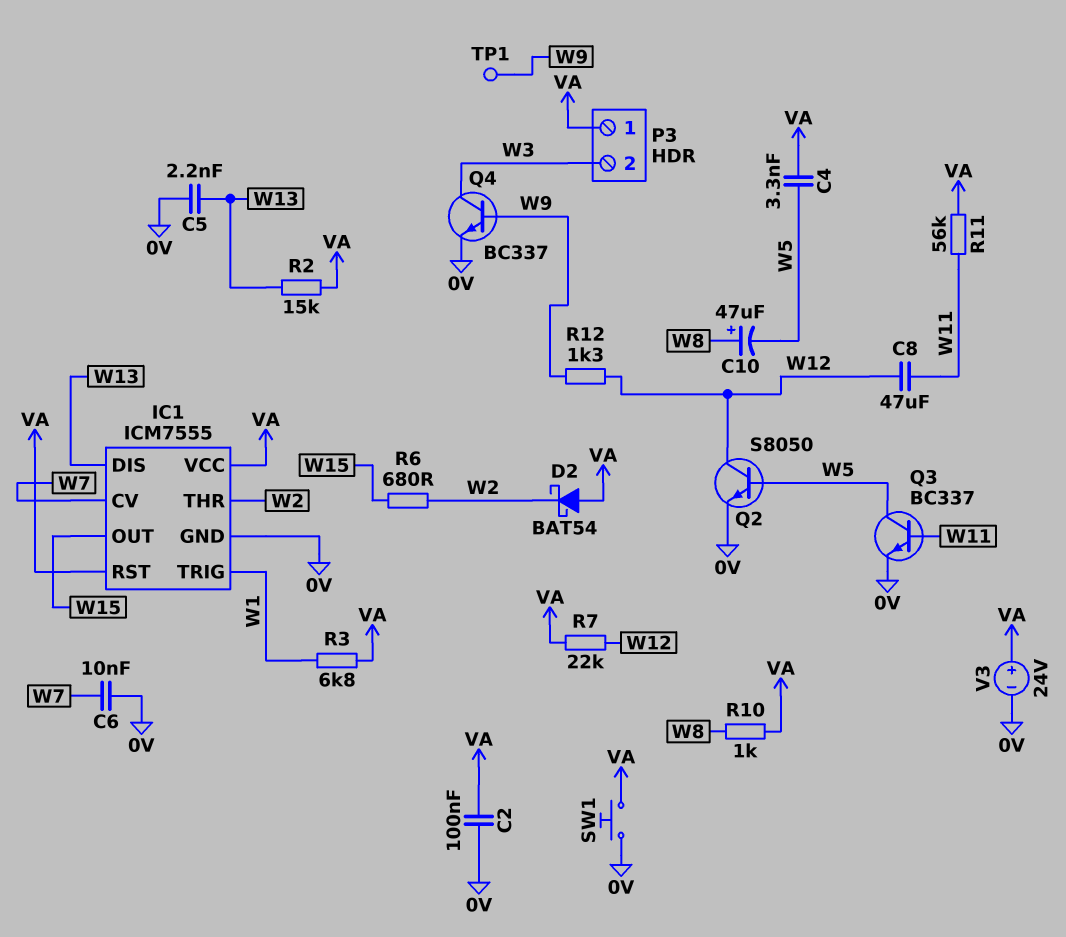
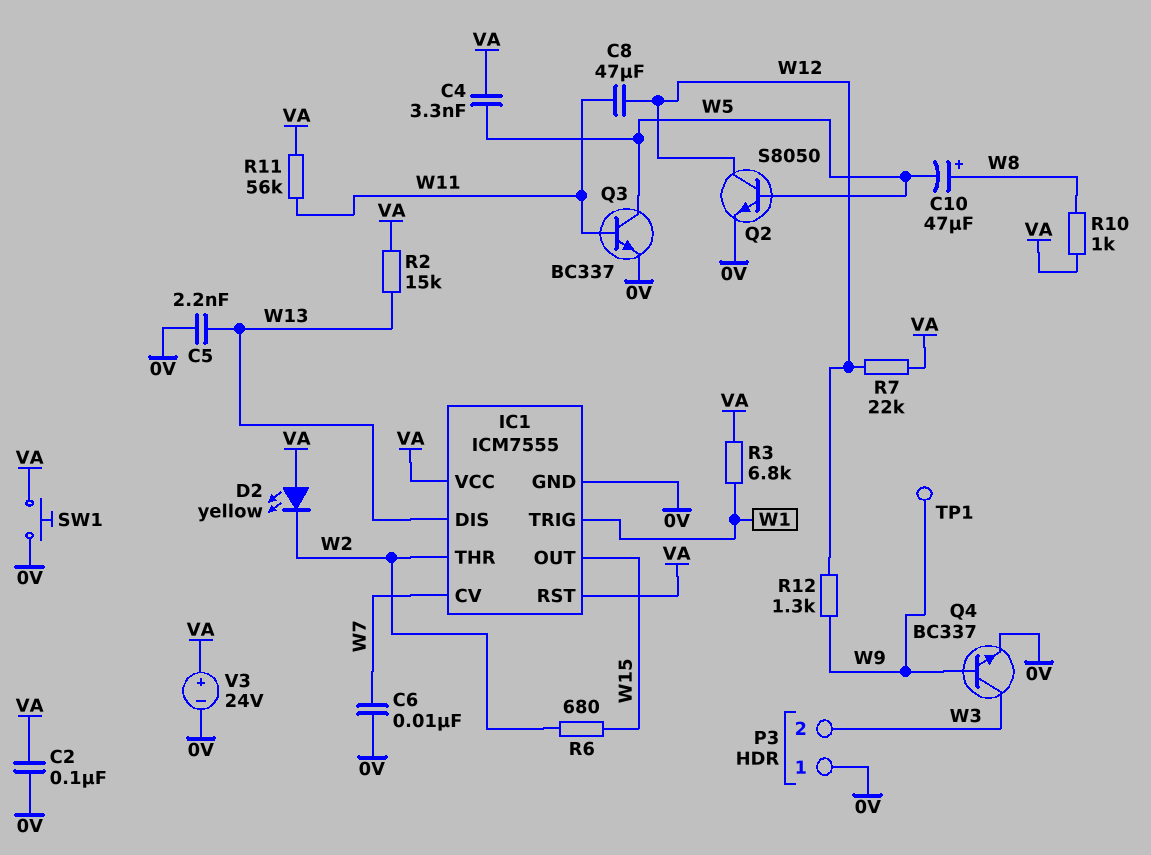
D2: schottky BAT54 (A VA, K W2) -> LED yellow (A VA, K W2)
P3 pin 1: VA -> 0V

